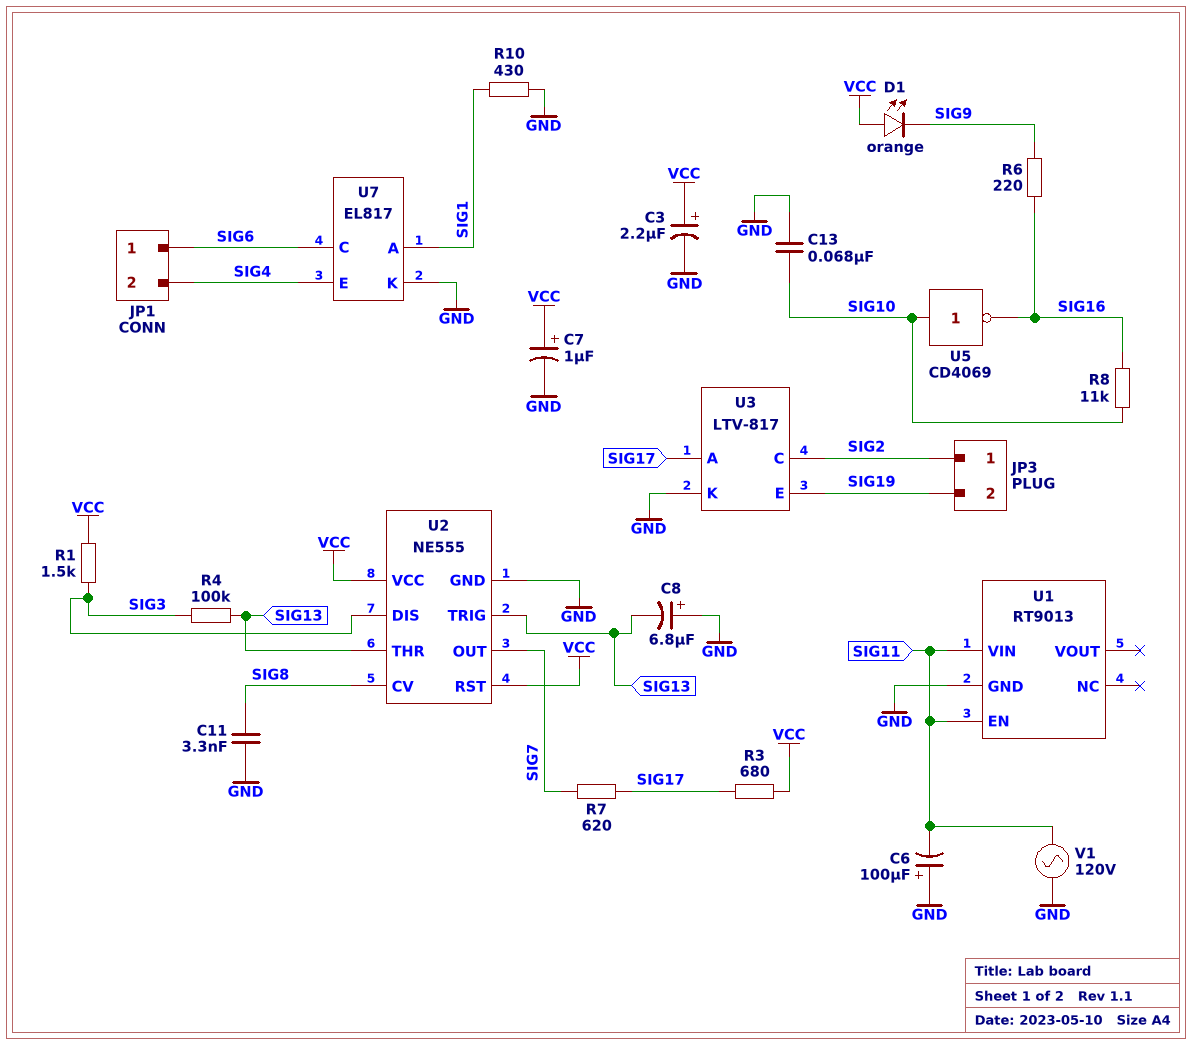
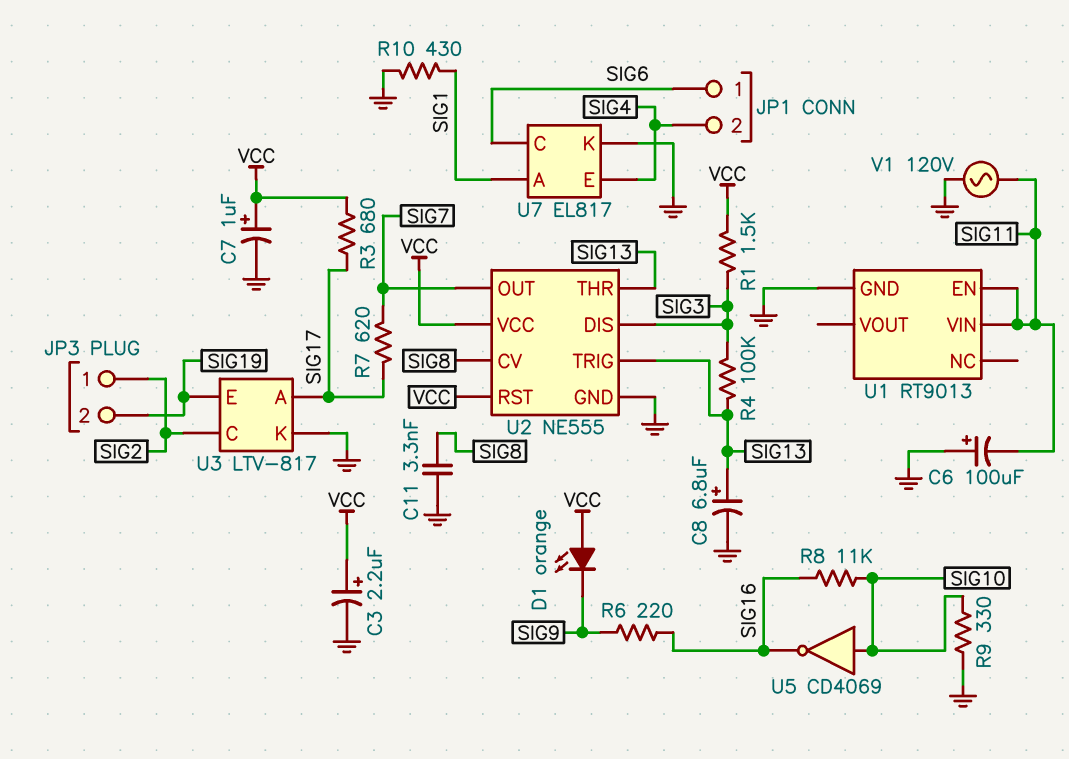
C8: 6.8uF (plus GND, minus SIG13) -> 6.8uF (plus SIG13, minus GND)
C13: 68nF (GND, SIG10) -> none
R9: none -> 330 (GND, SIG10)

